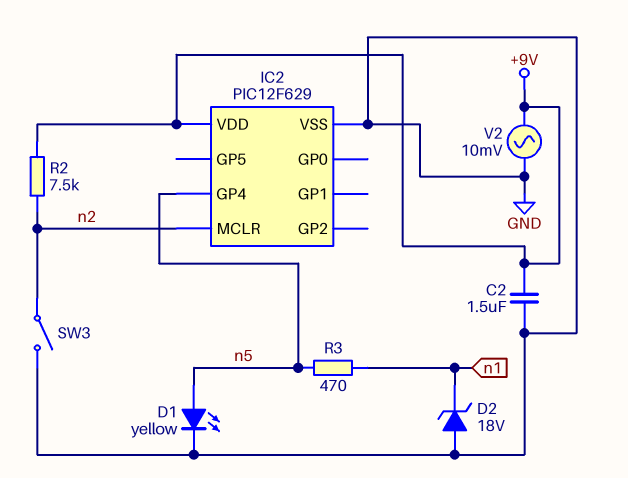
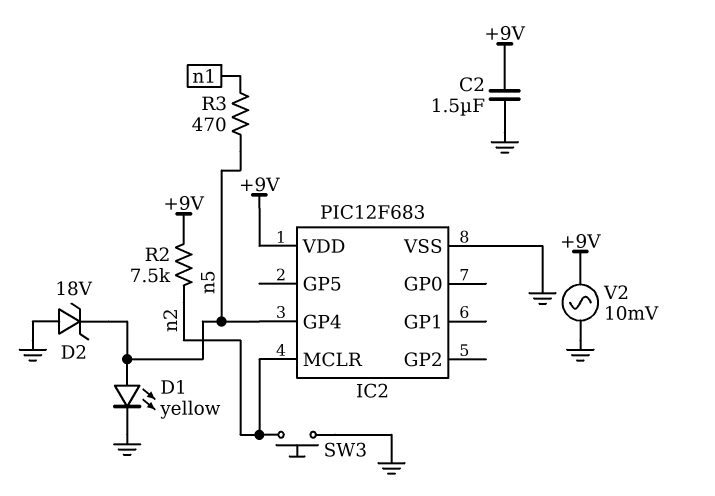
D2: zener 18V (A GND, K n1) -> zener 18V (A GND, K n5)
IC2: PIC12F629 -> PIC12F683
SW3: switch (GND, n2) -> button (GND, n2)

